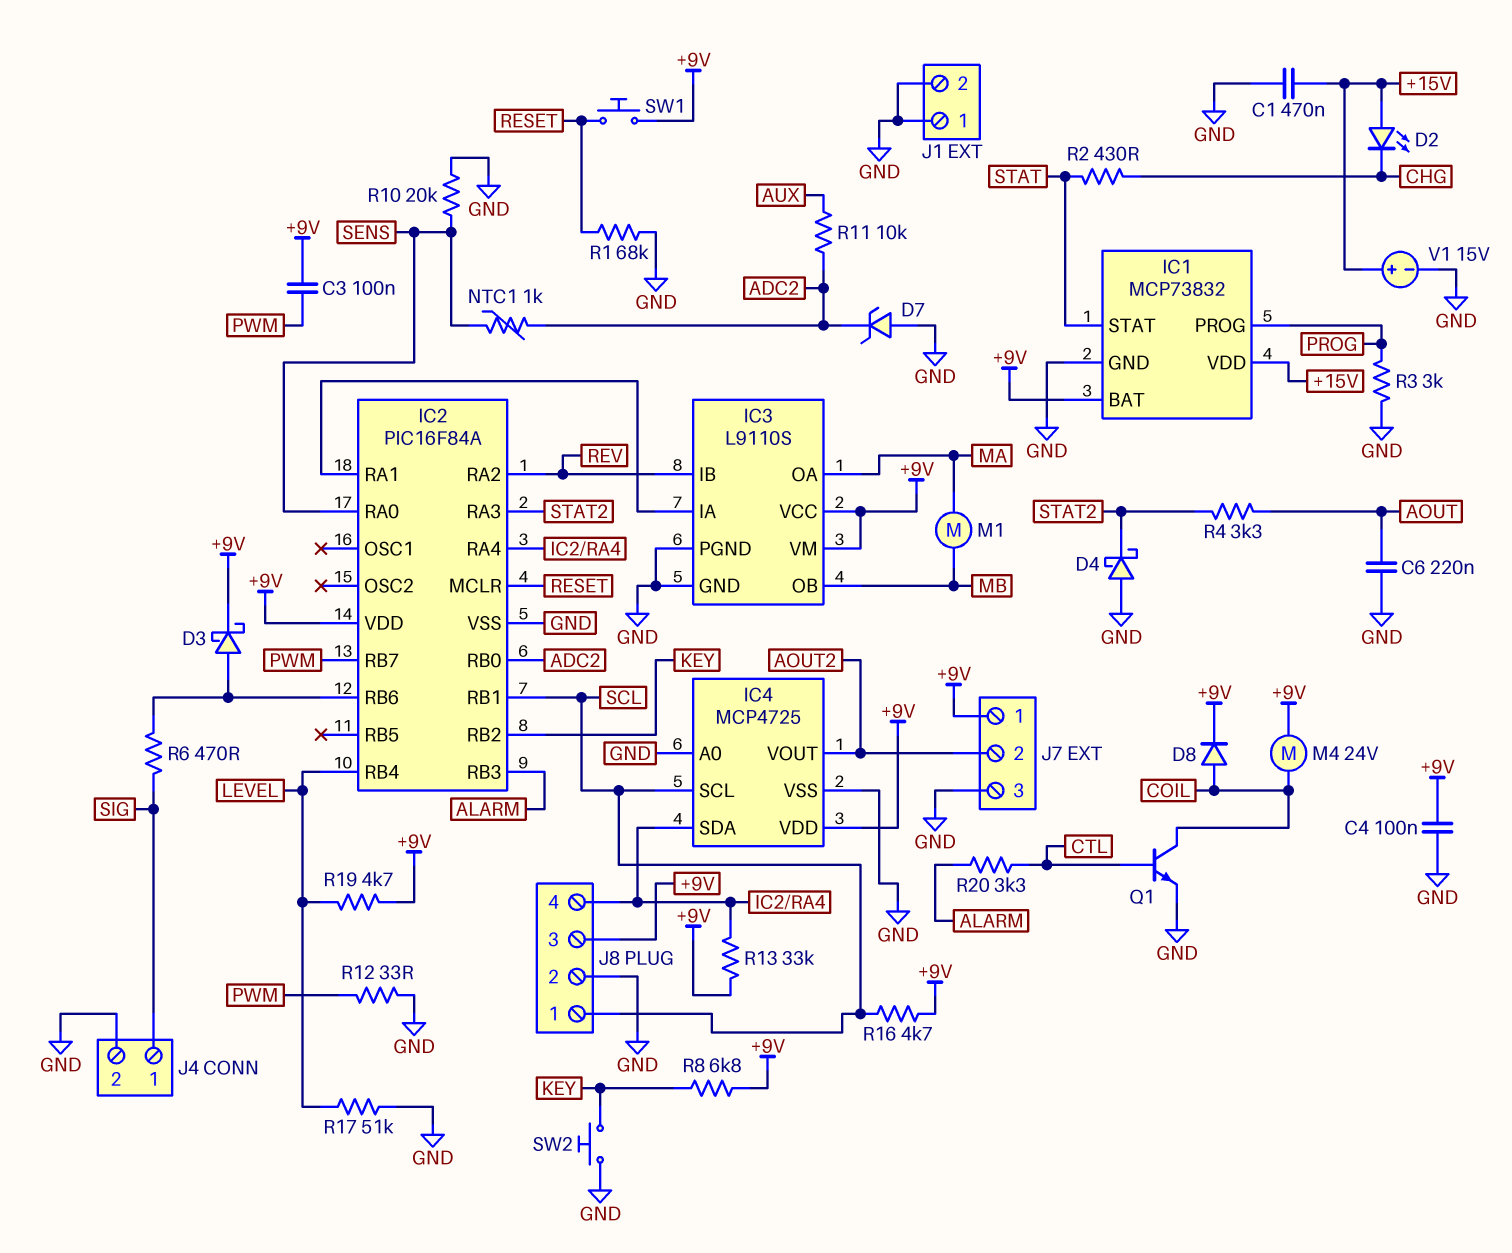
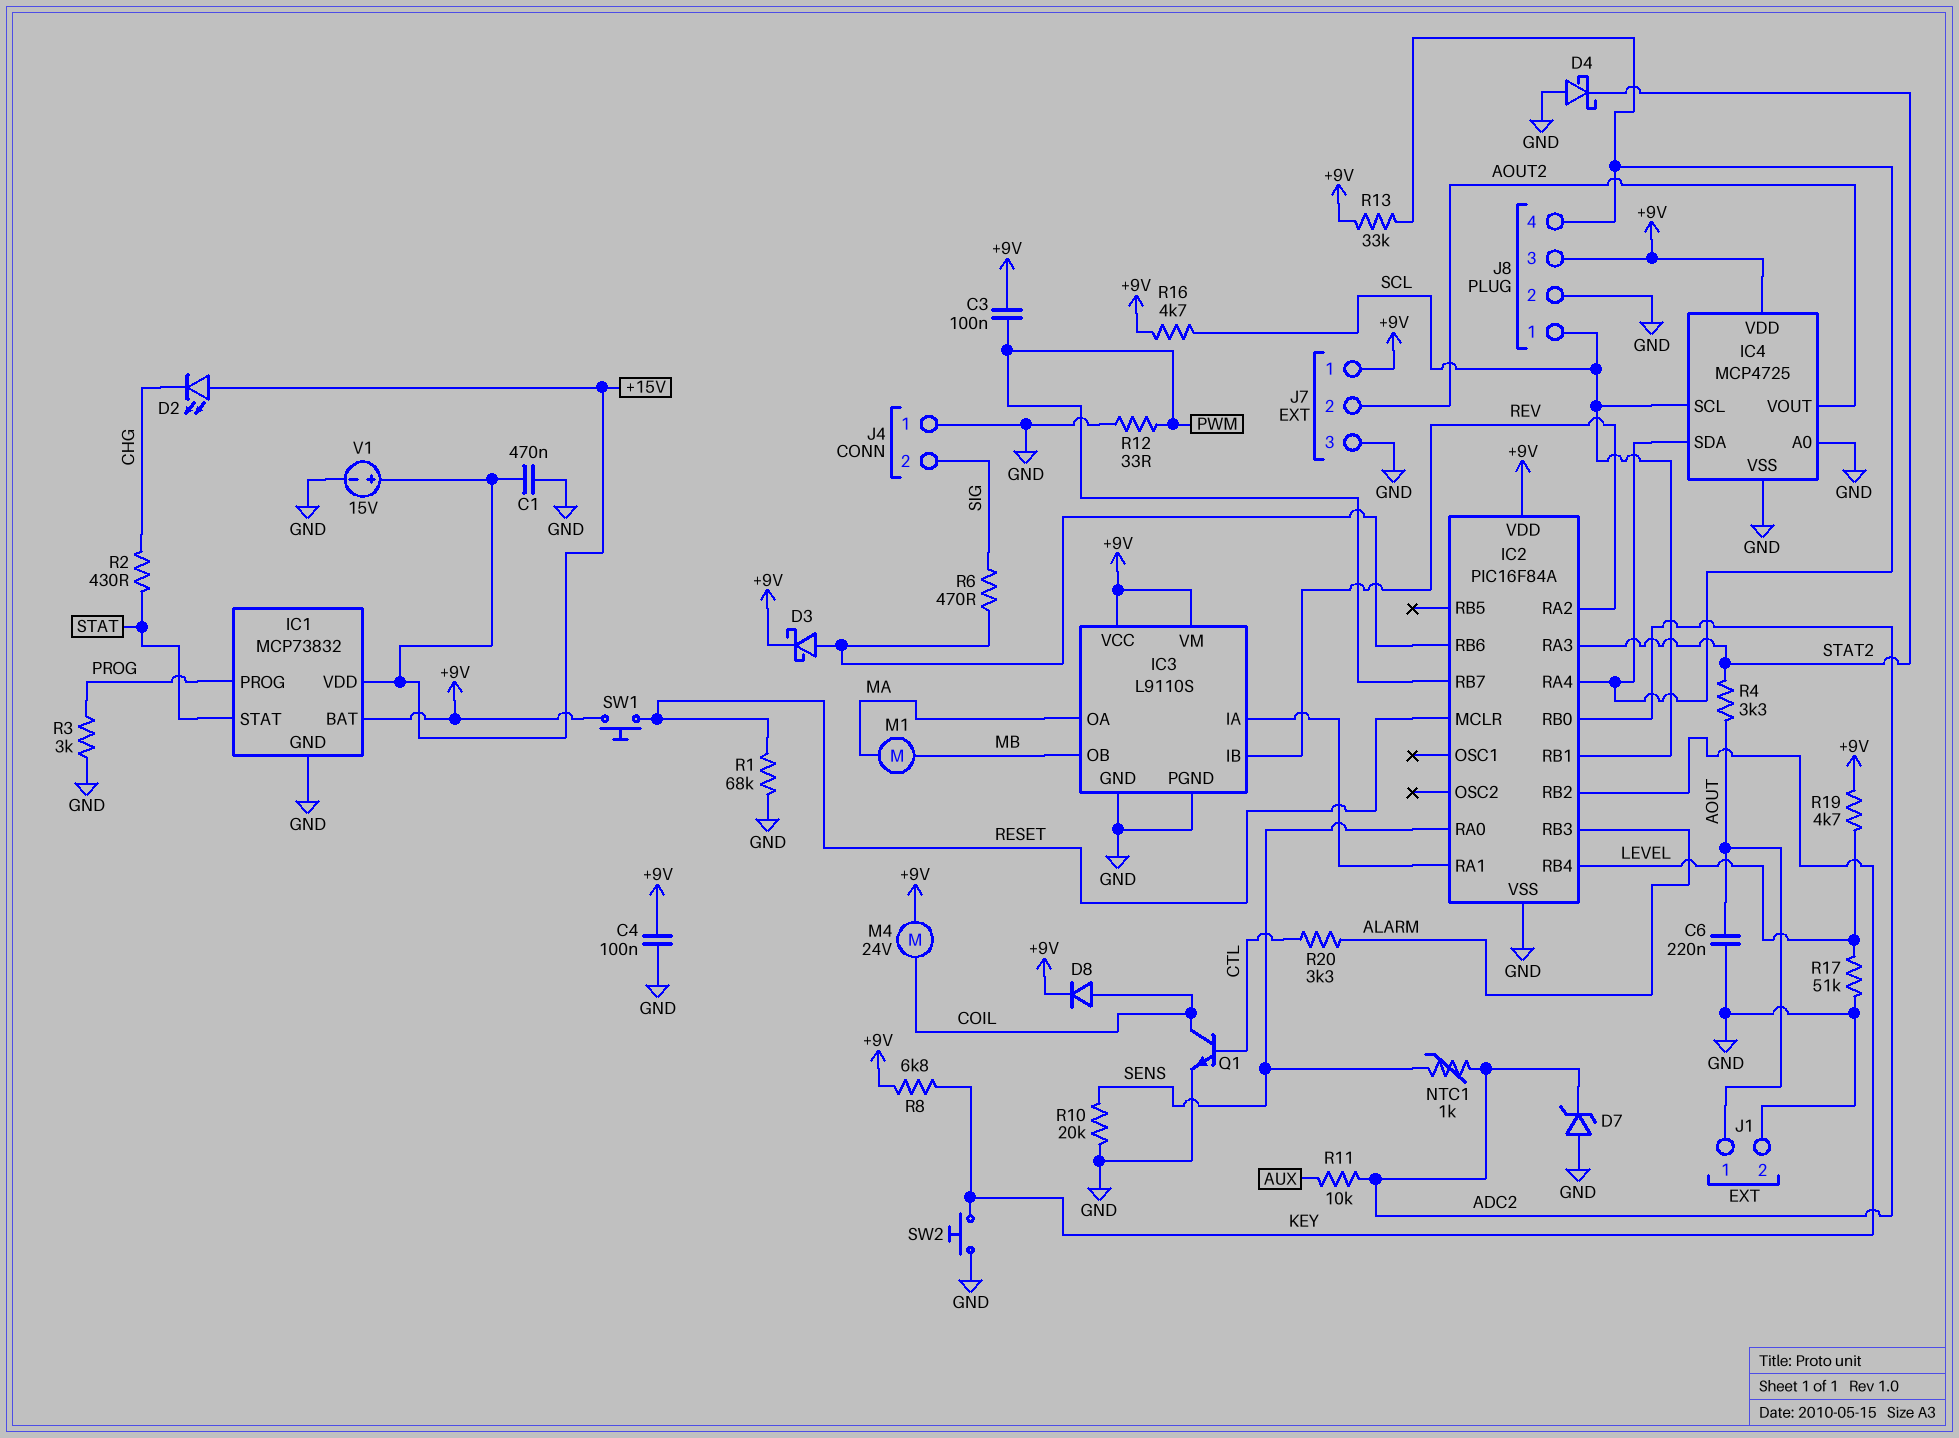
J1 pin 1: GND -> AOUT
J4 pin 1: SIG -> GND
J4 pin 2: GND -> SIG

